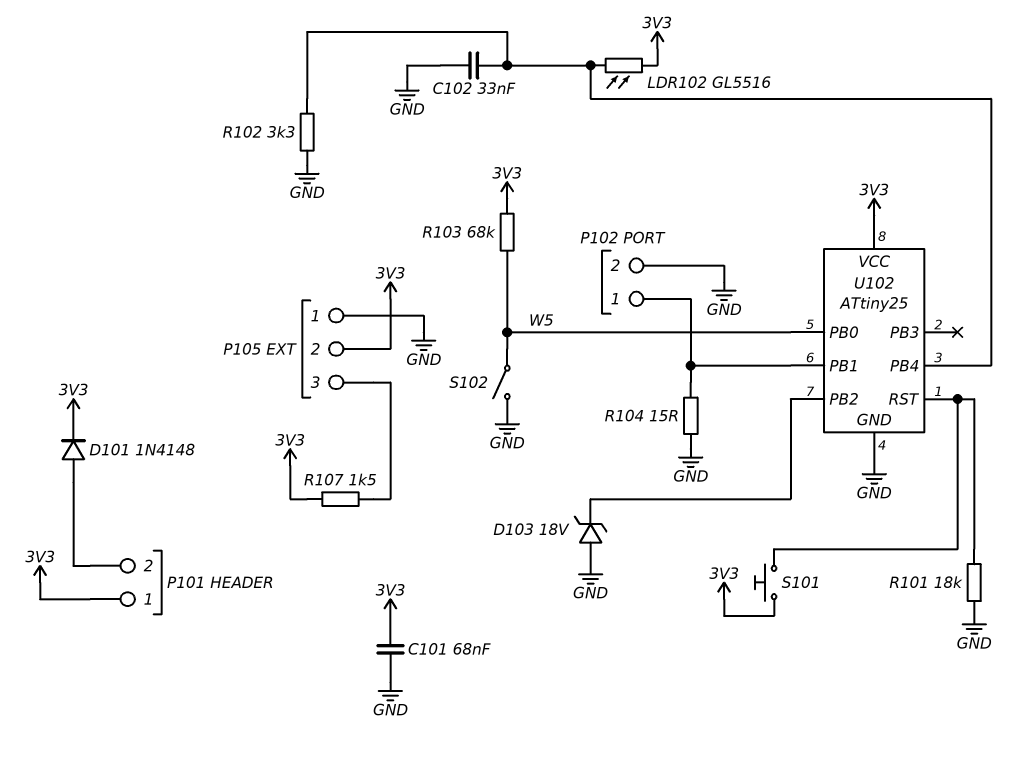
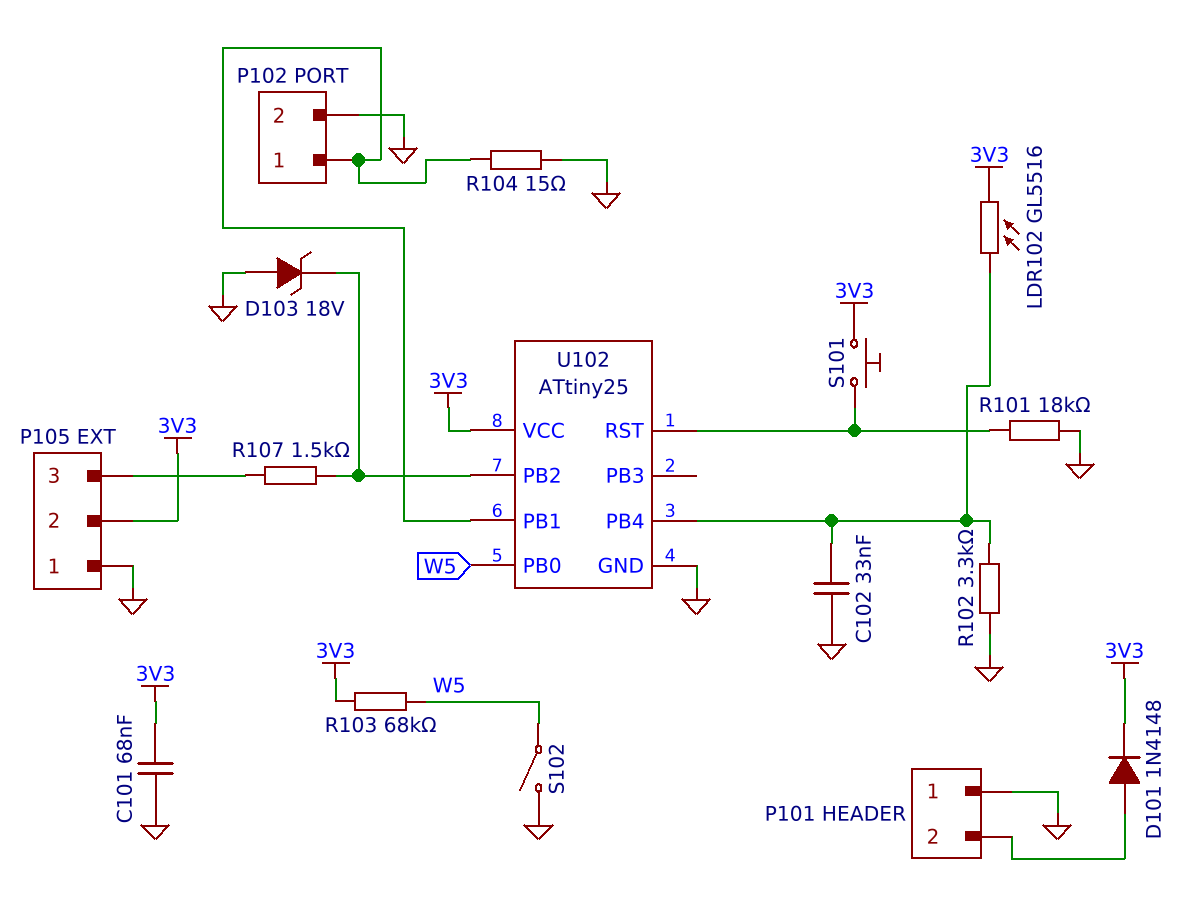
P101 pin 1: 3V3 -> GND
R107: 1.5k (3V3, P105/3) -> 1.5k (P105/3, U102/PB2)

